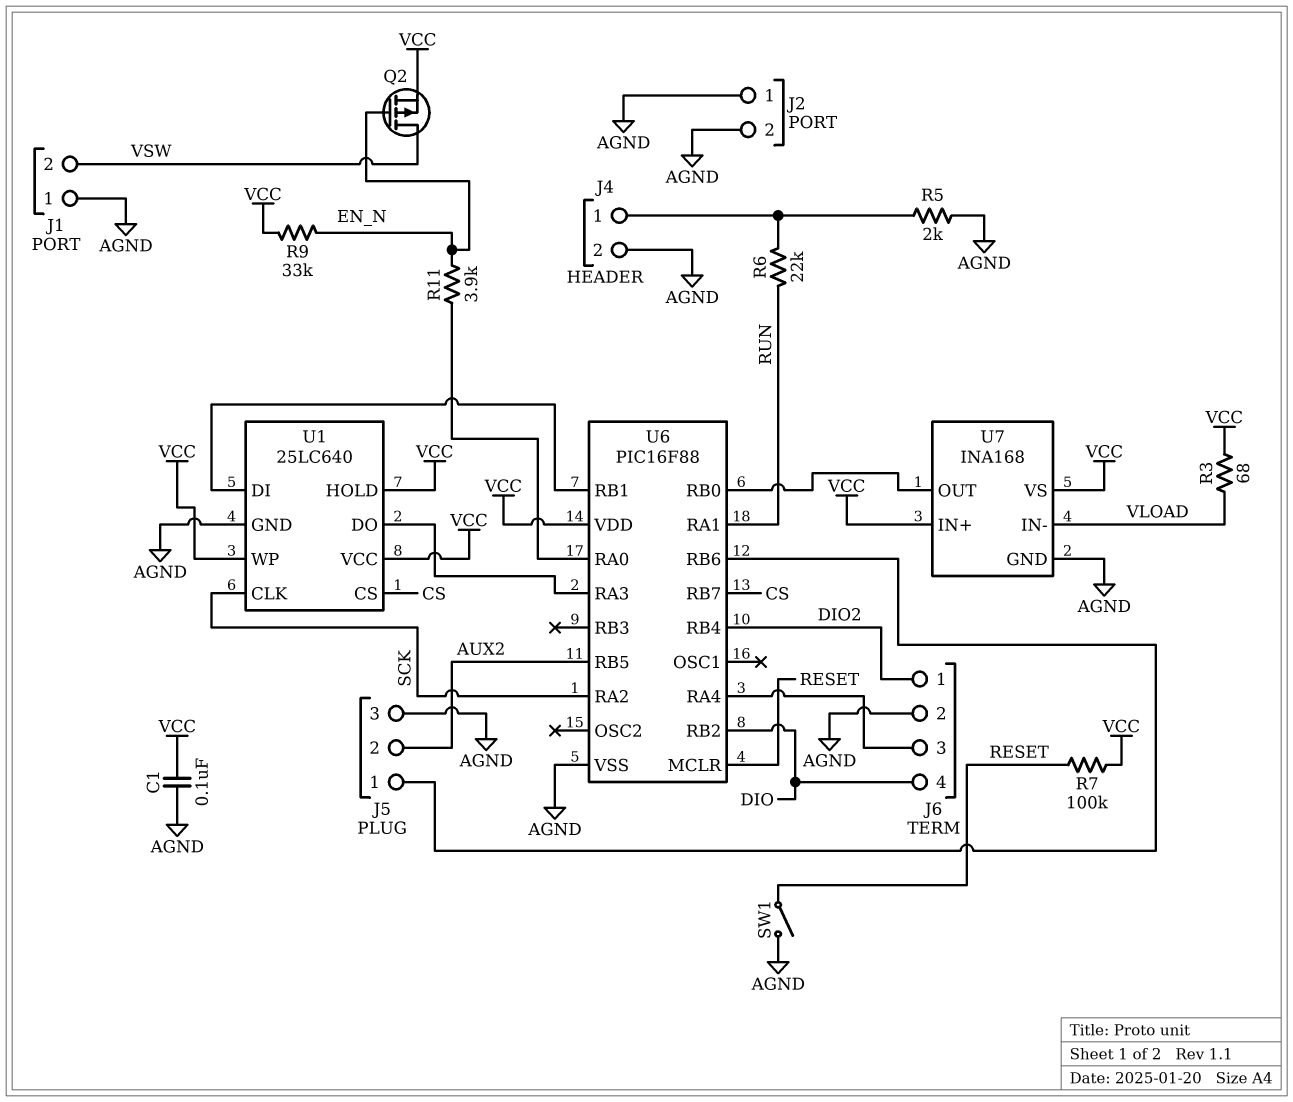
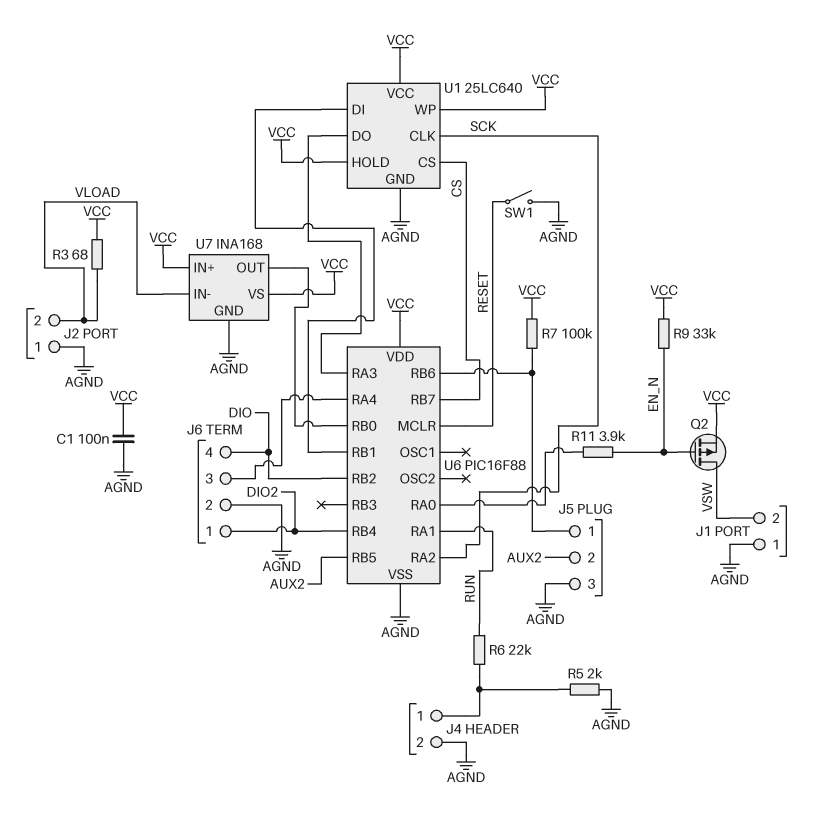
J2 pin 2: AGND -> VLOAD
R7: 100k (RESET, VCC) -> 100k (J5/1, VCC)

